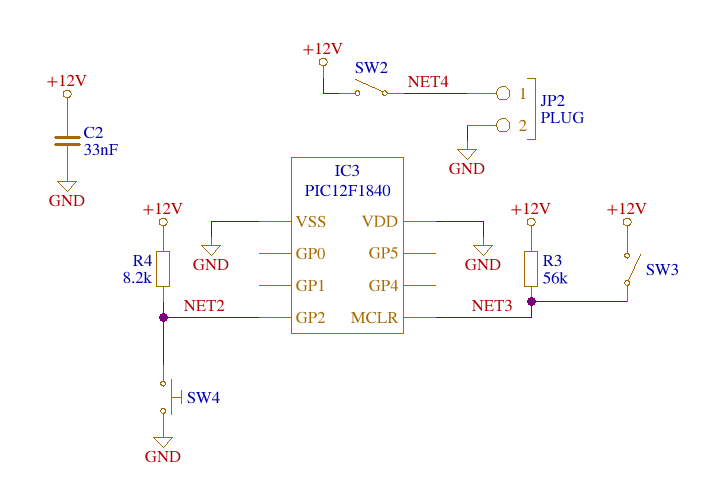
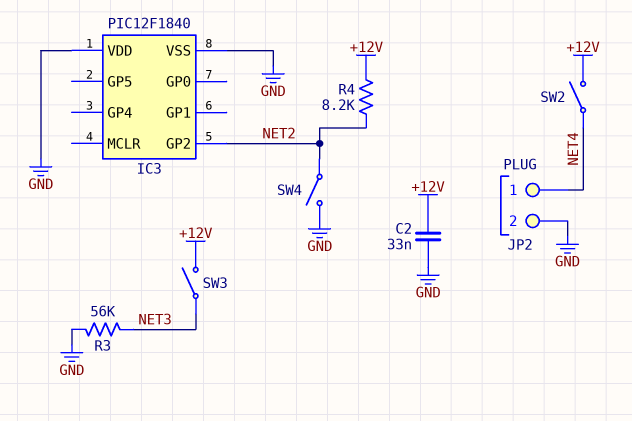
IC3 pin MCLR: NET3 -> none
R3: 56k (+12V, NET3) -> 56k (GND, NET3)
SW4: button (GND, NET2) -> switch (GND, NET2)

